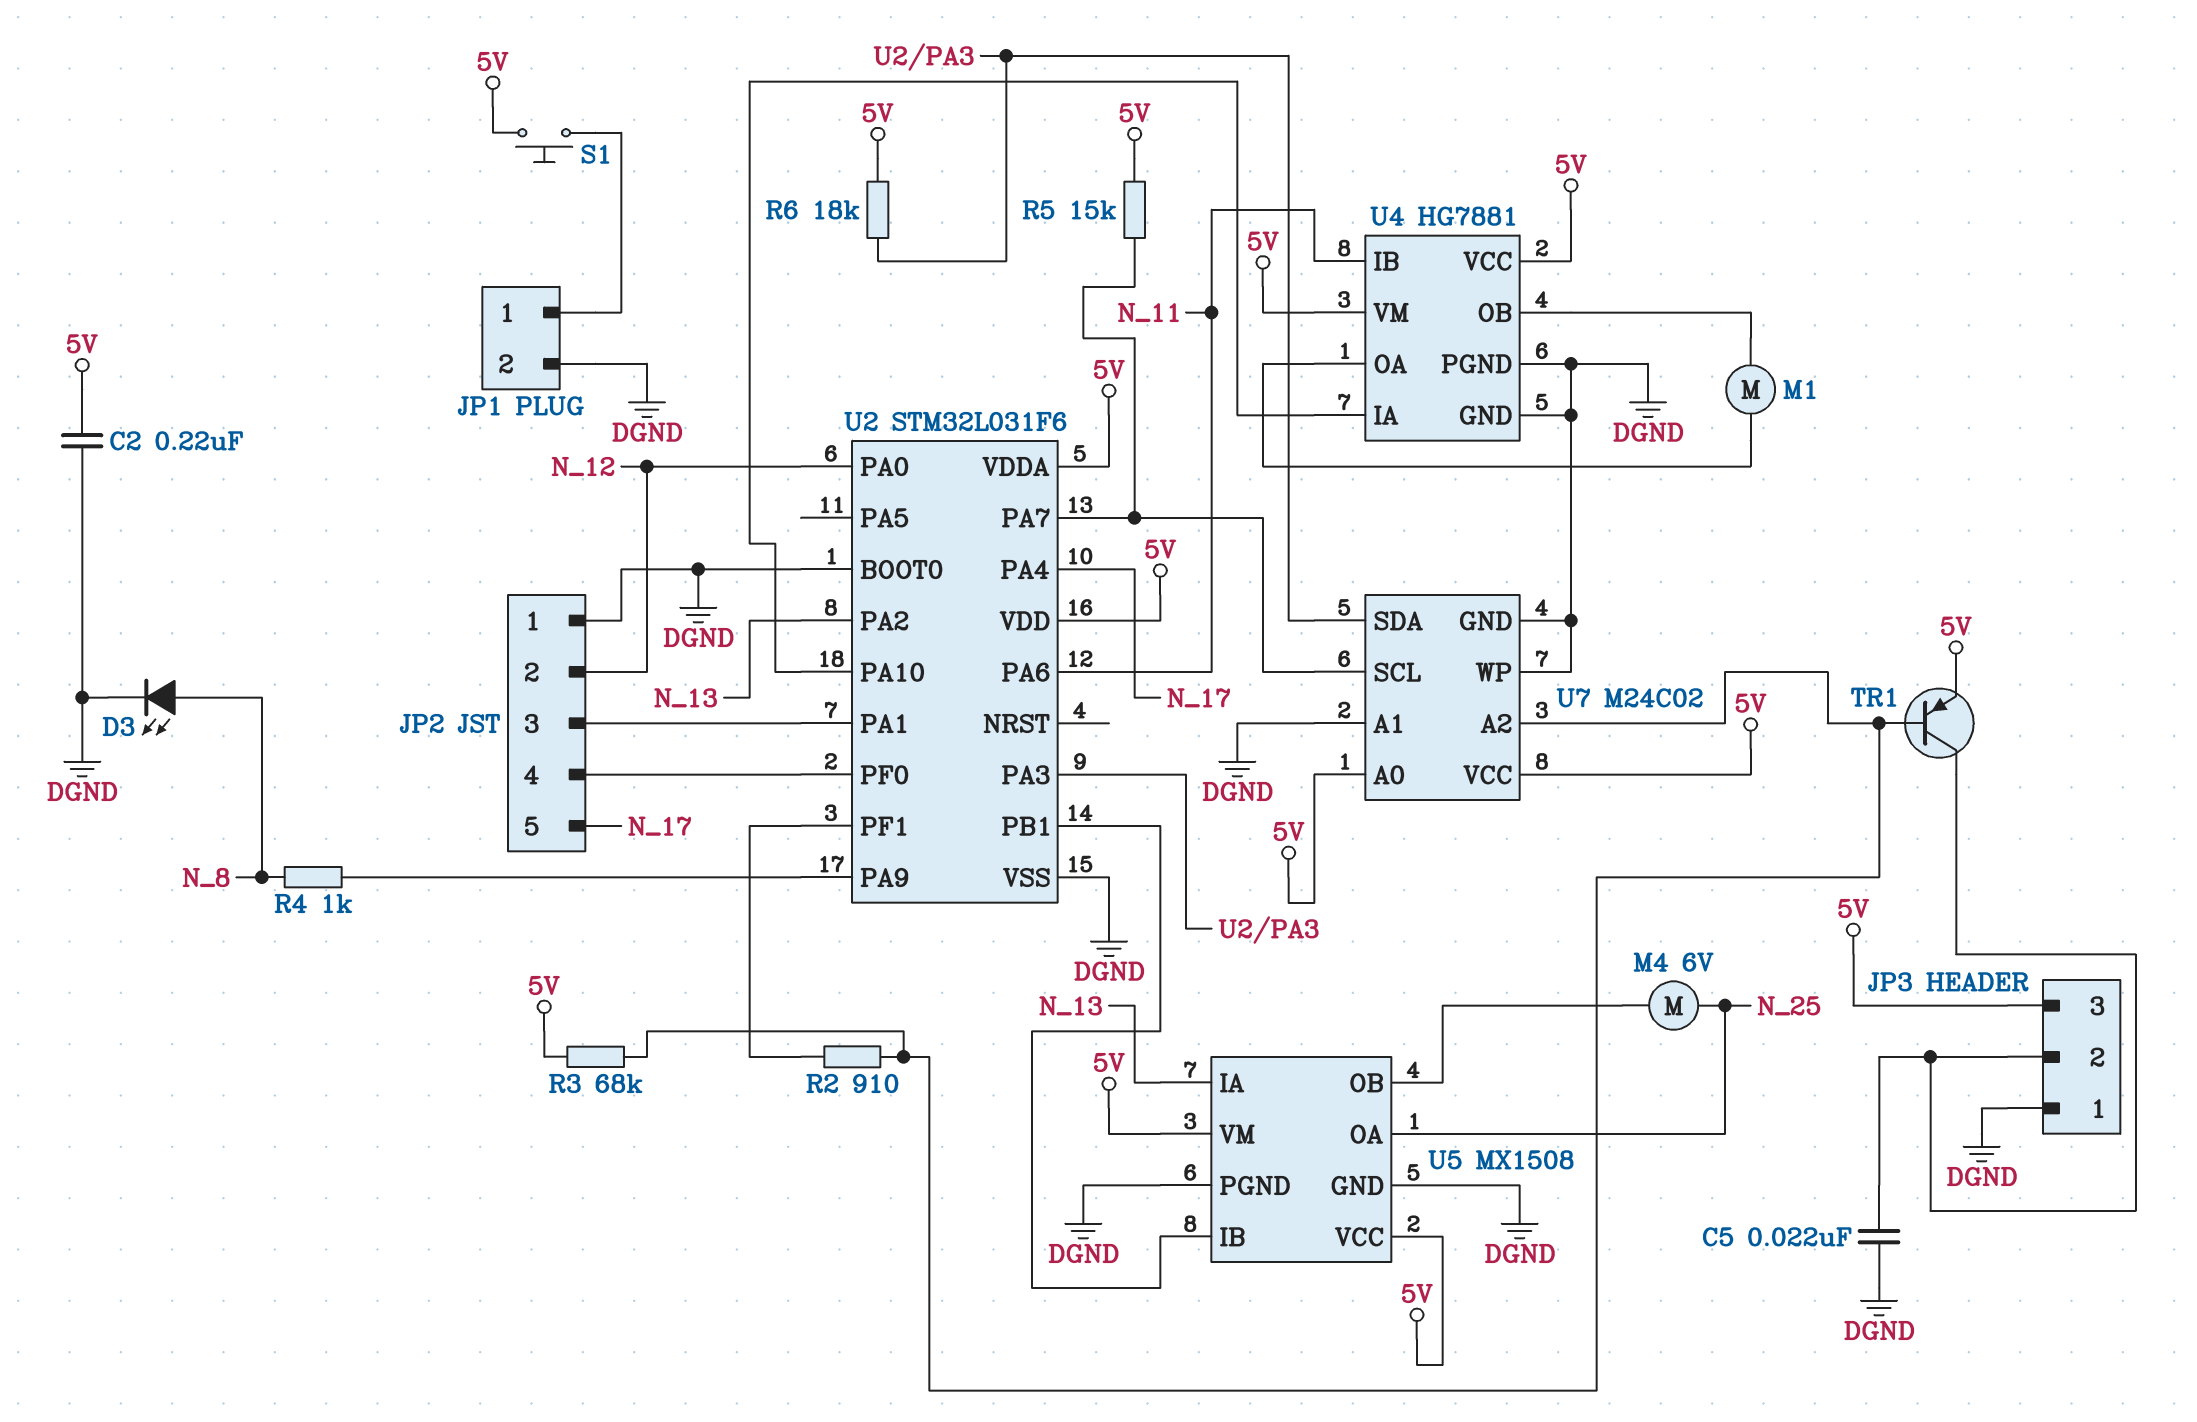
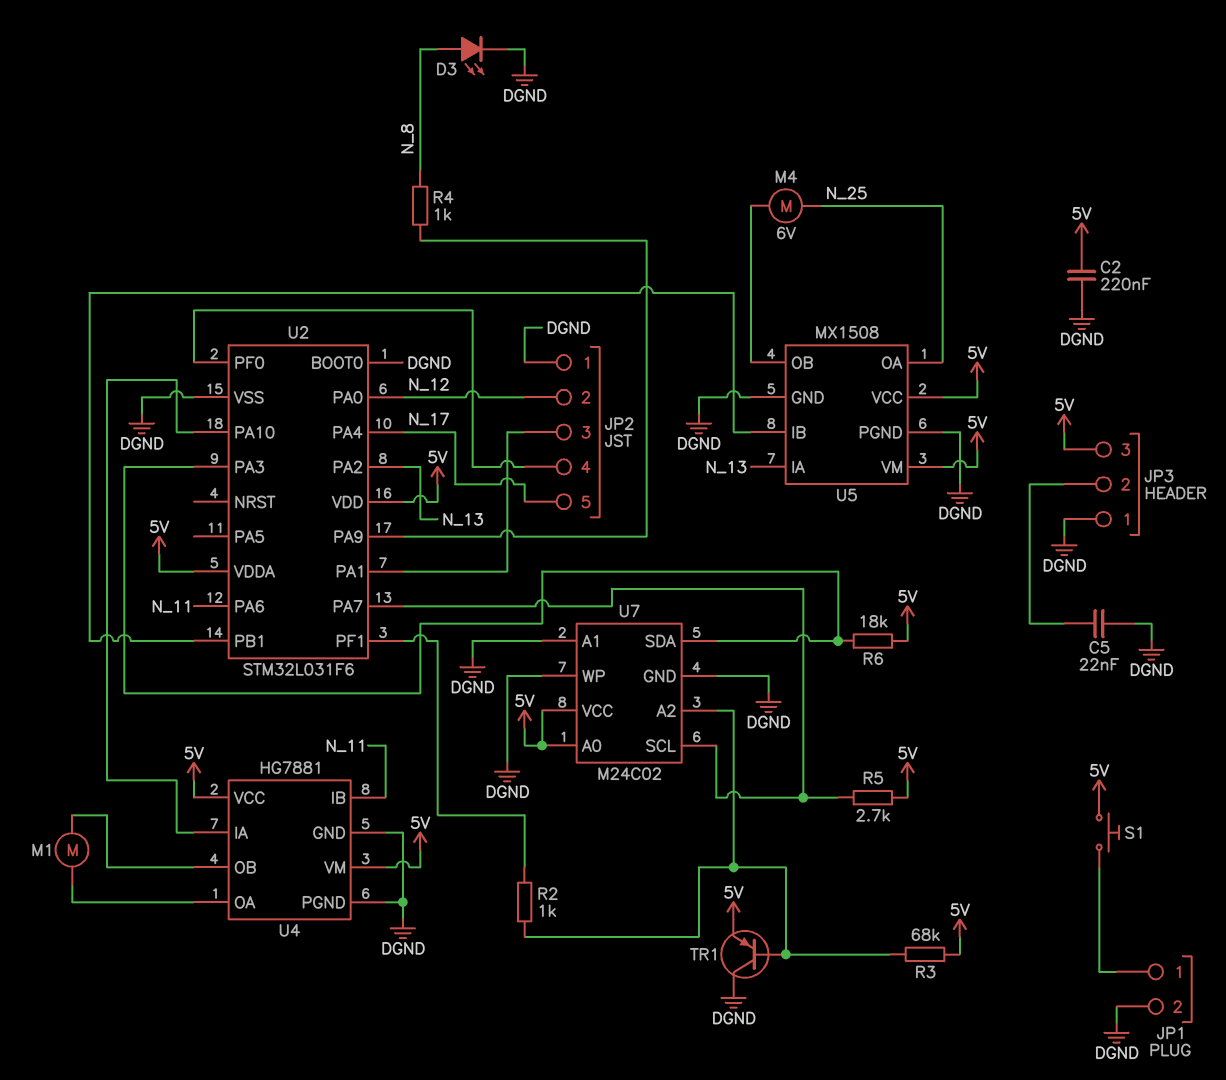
R2: 910 (U2/PF1, U7/A2) -> 1k (U2/PF1, U7/A2)
R5: 15k (5V, U2/PA7) -> 2.7k (5V, U2/PA7)
TR1: PNP (B U7/A2, C JP3/2, E 5V) -> PNP (B U7/A2, C DGND, E 5V)

